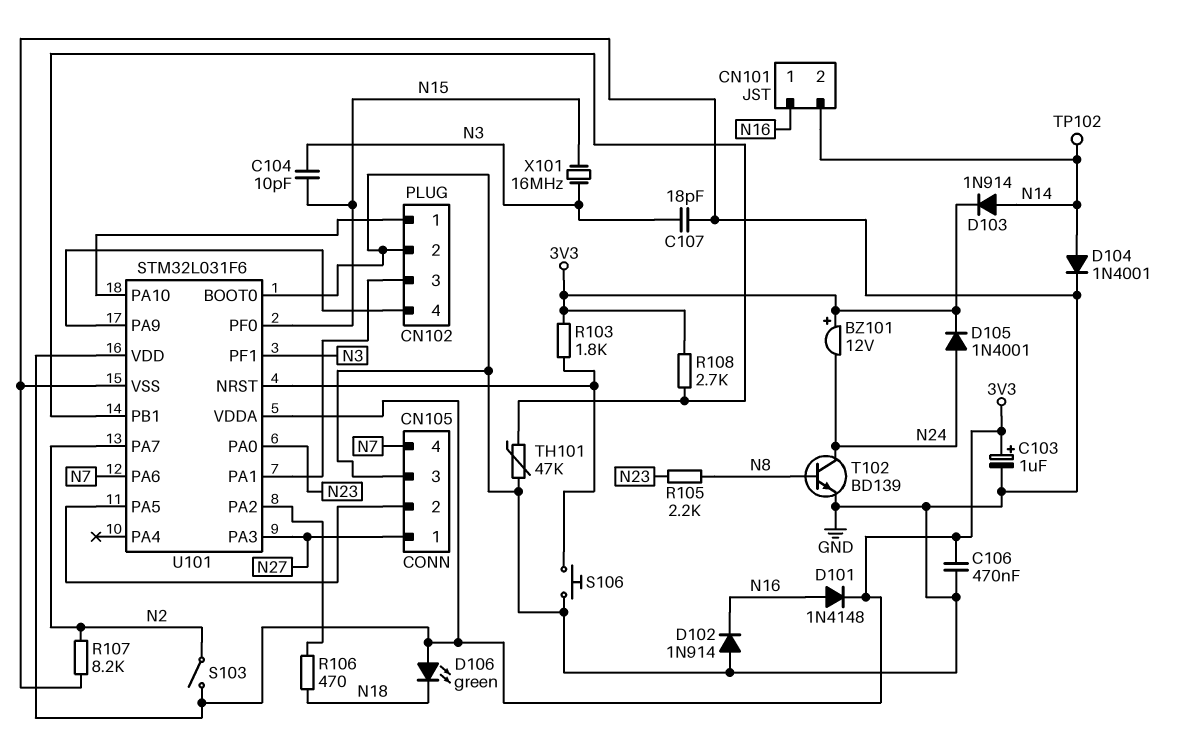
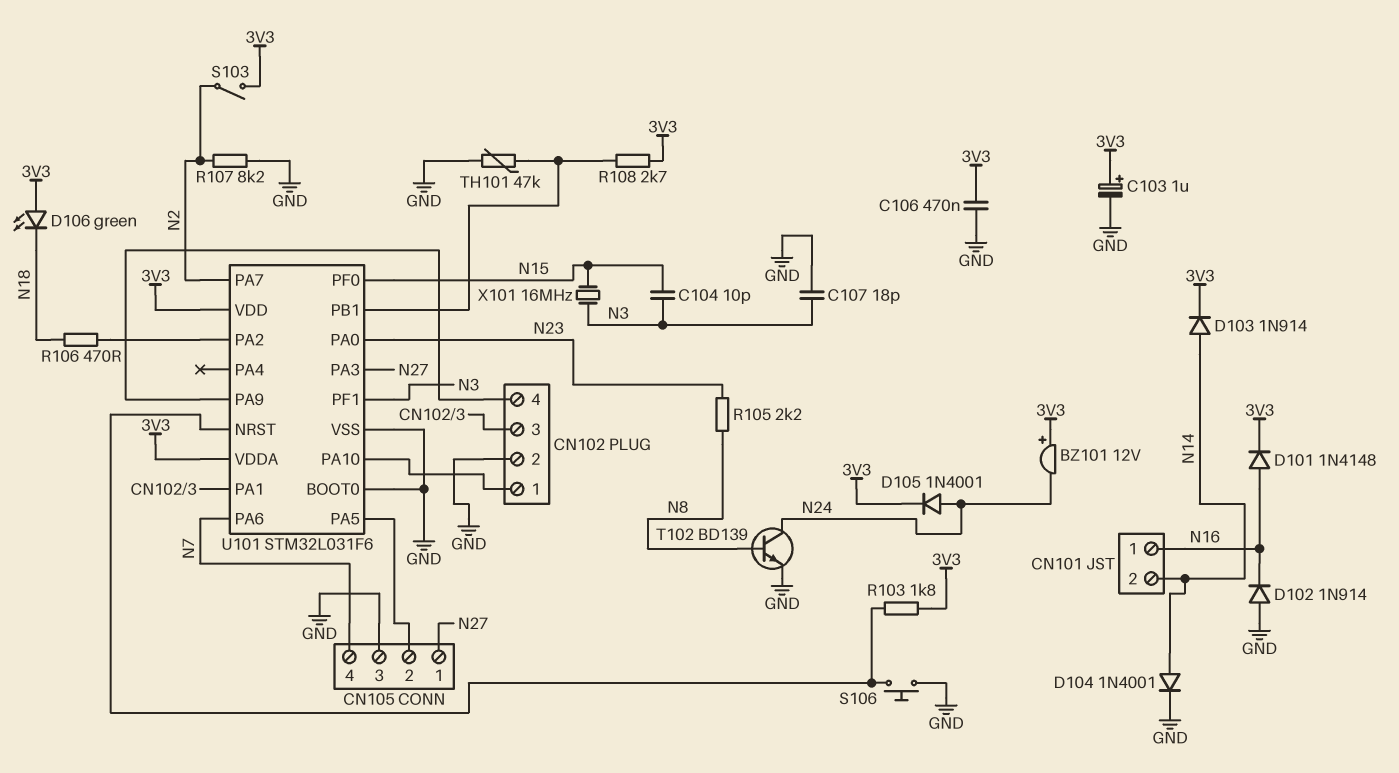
TP102: test point (N14) -> none

